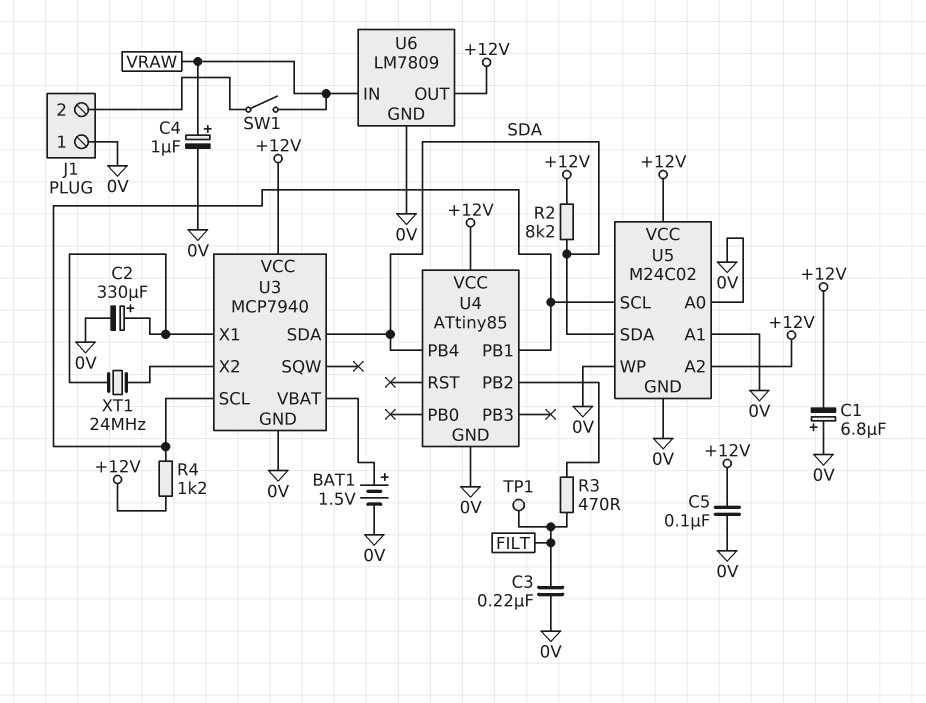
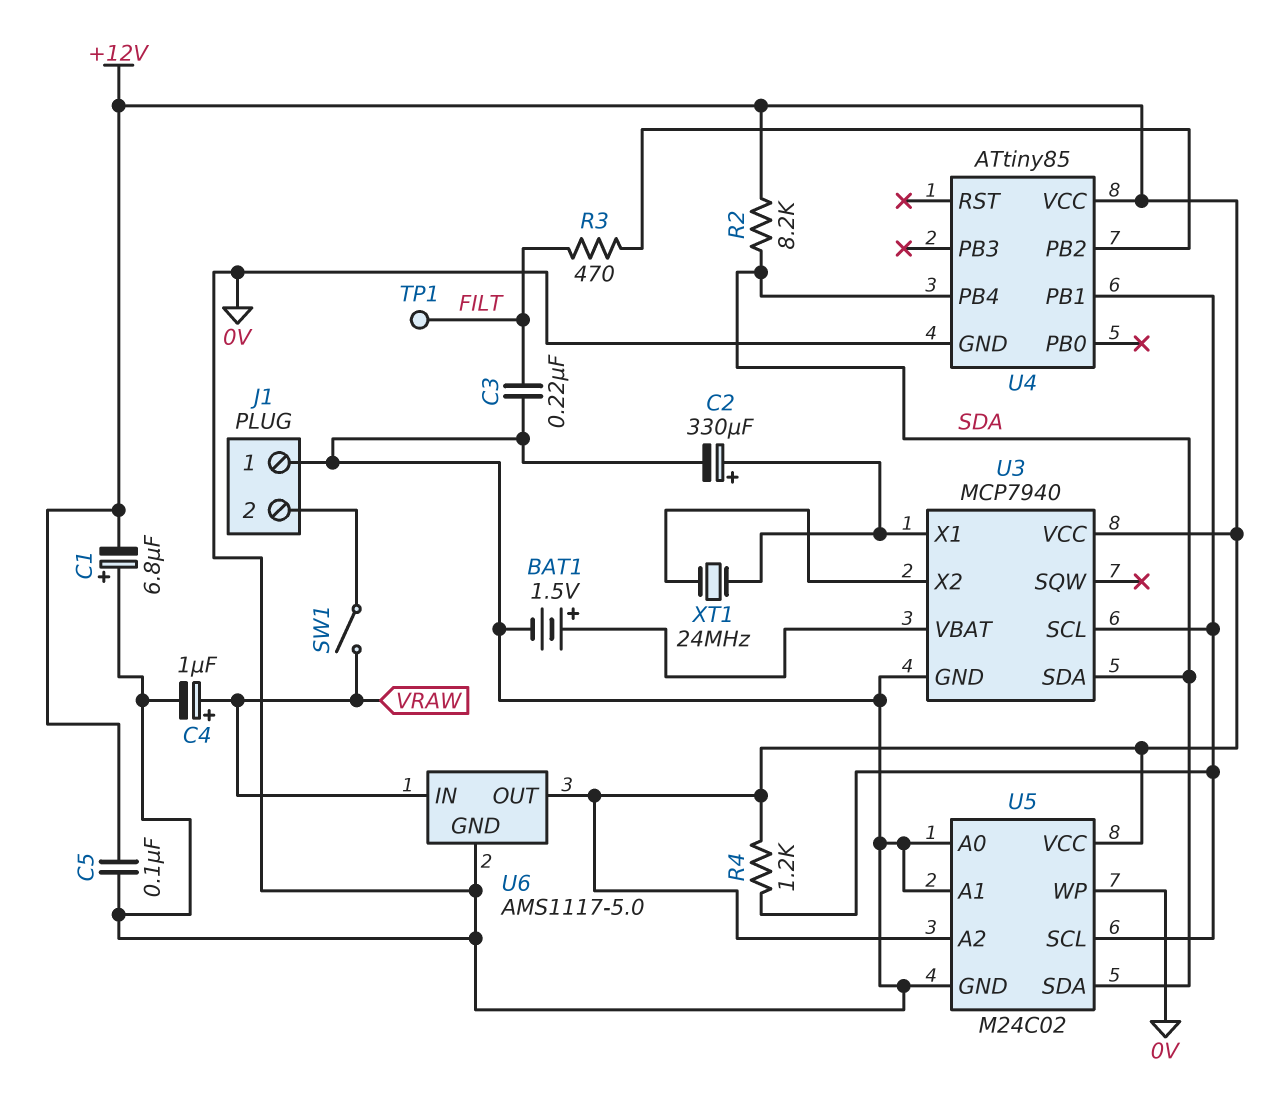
U6: LM7809 -> AMS1117-5.0

